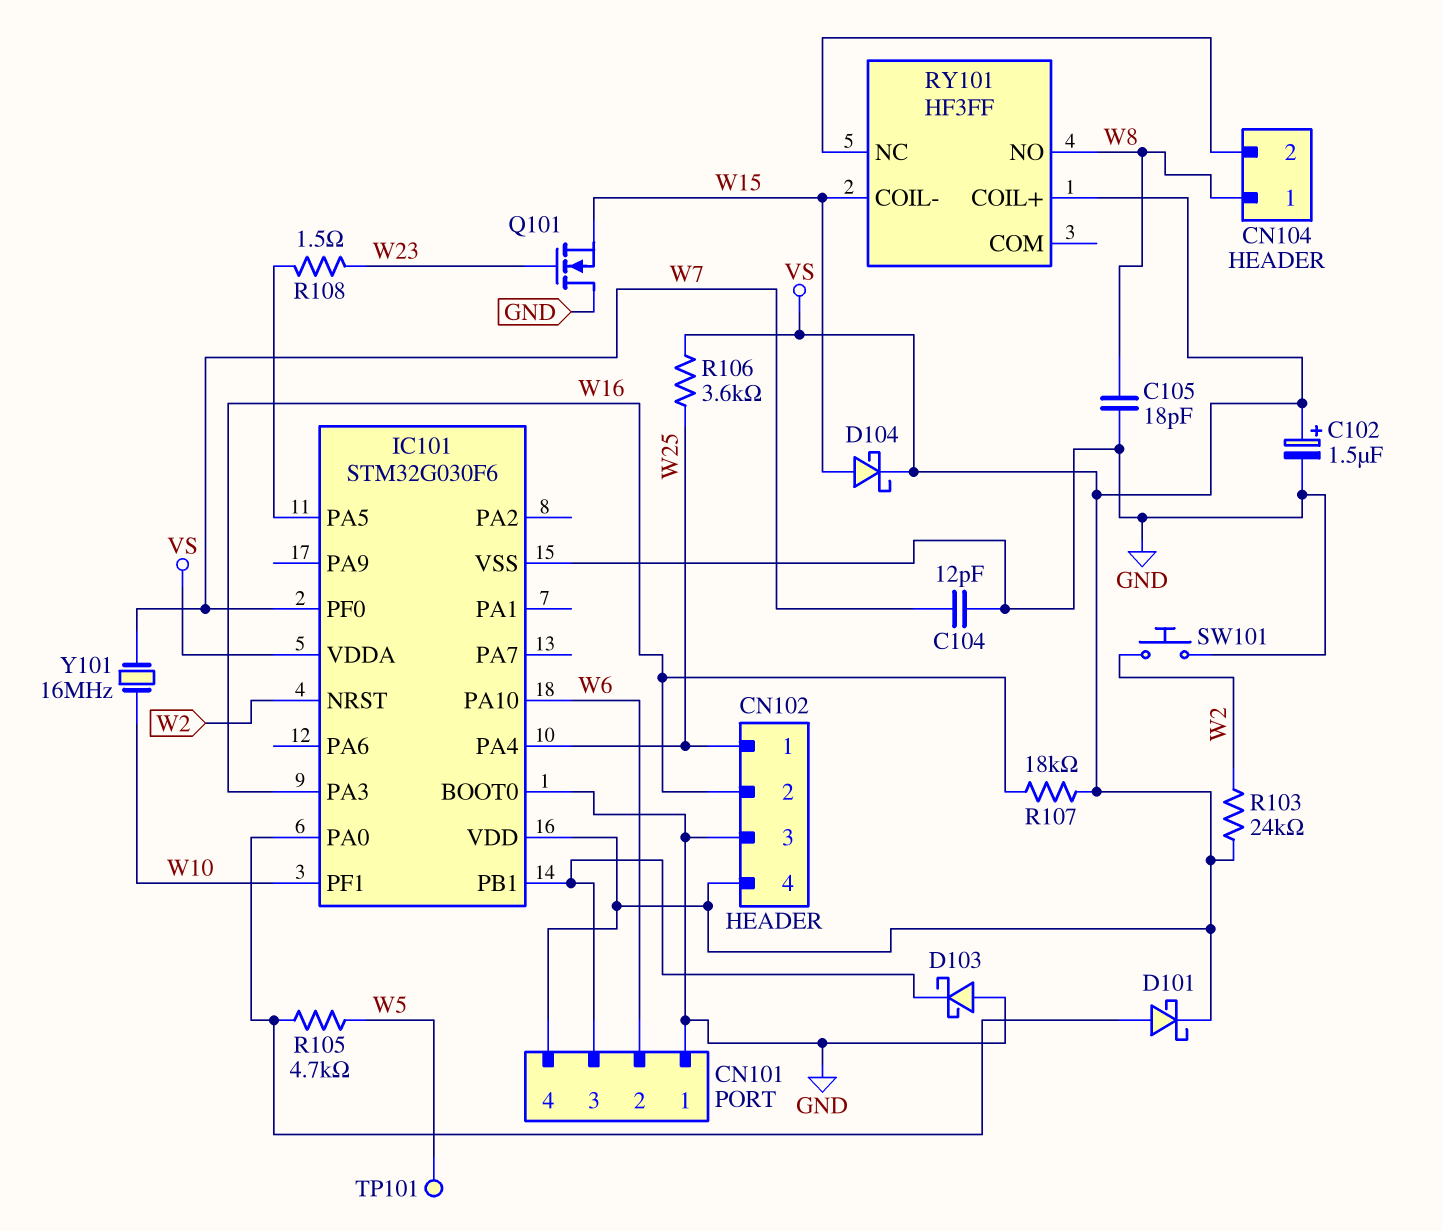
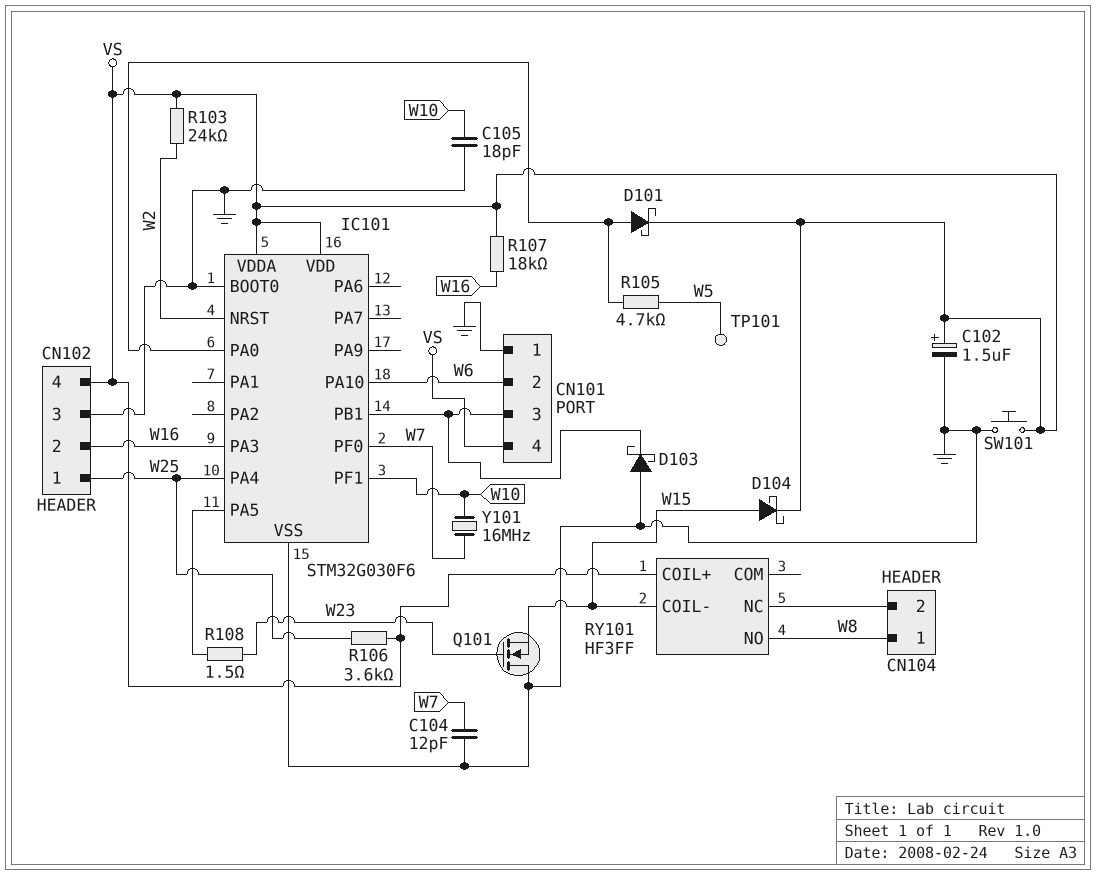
C105: 18pF (GND, W8) -> 18pF (GND, W10)
SW101: button (GND, W2) -> button (GND, VS)

